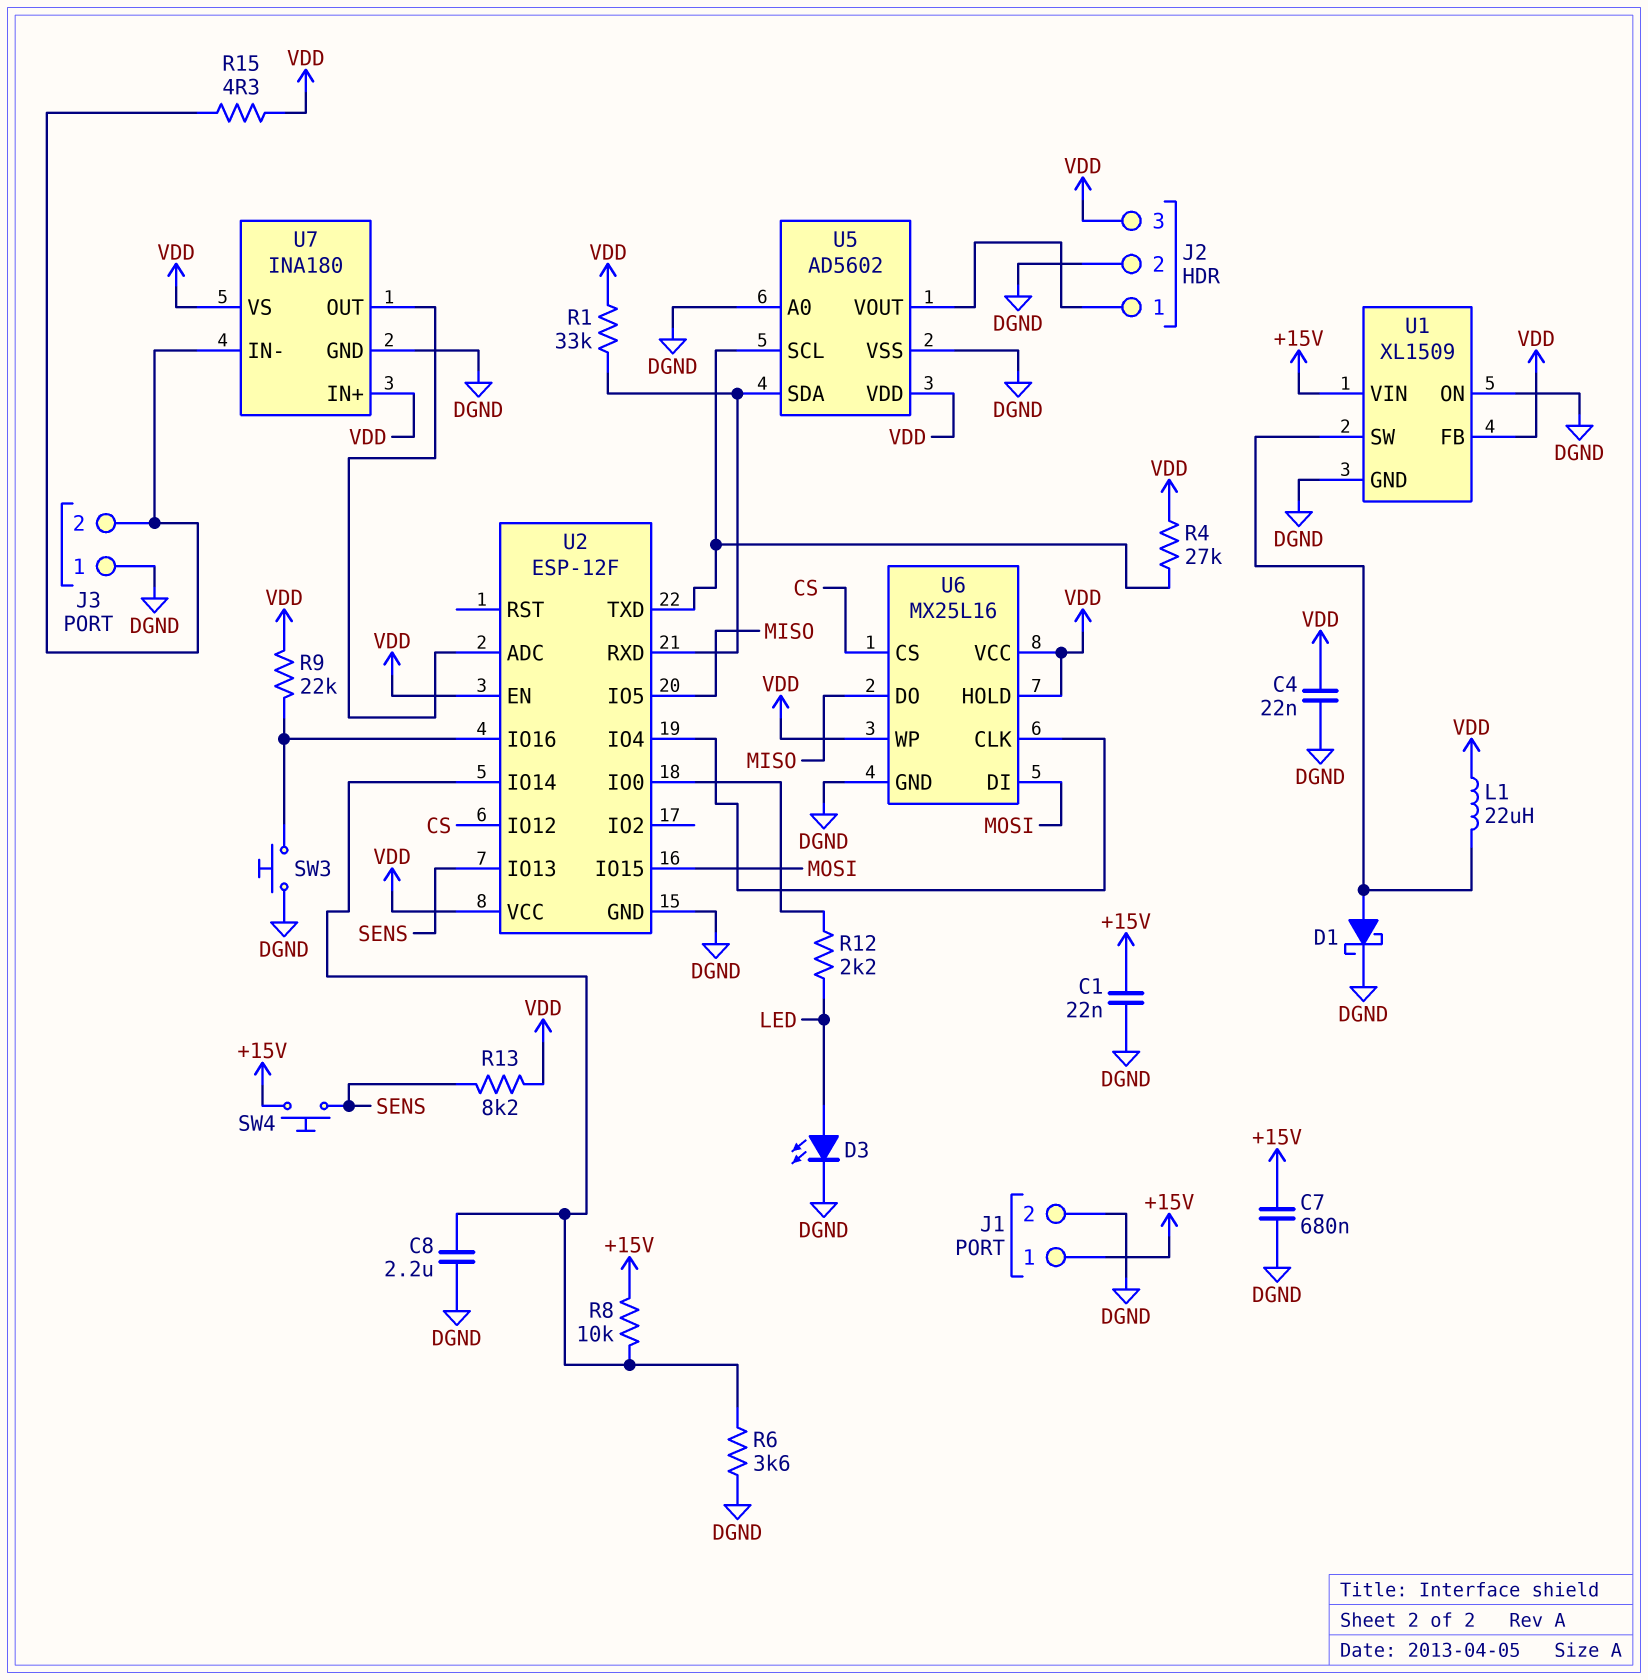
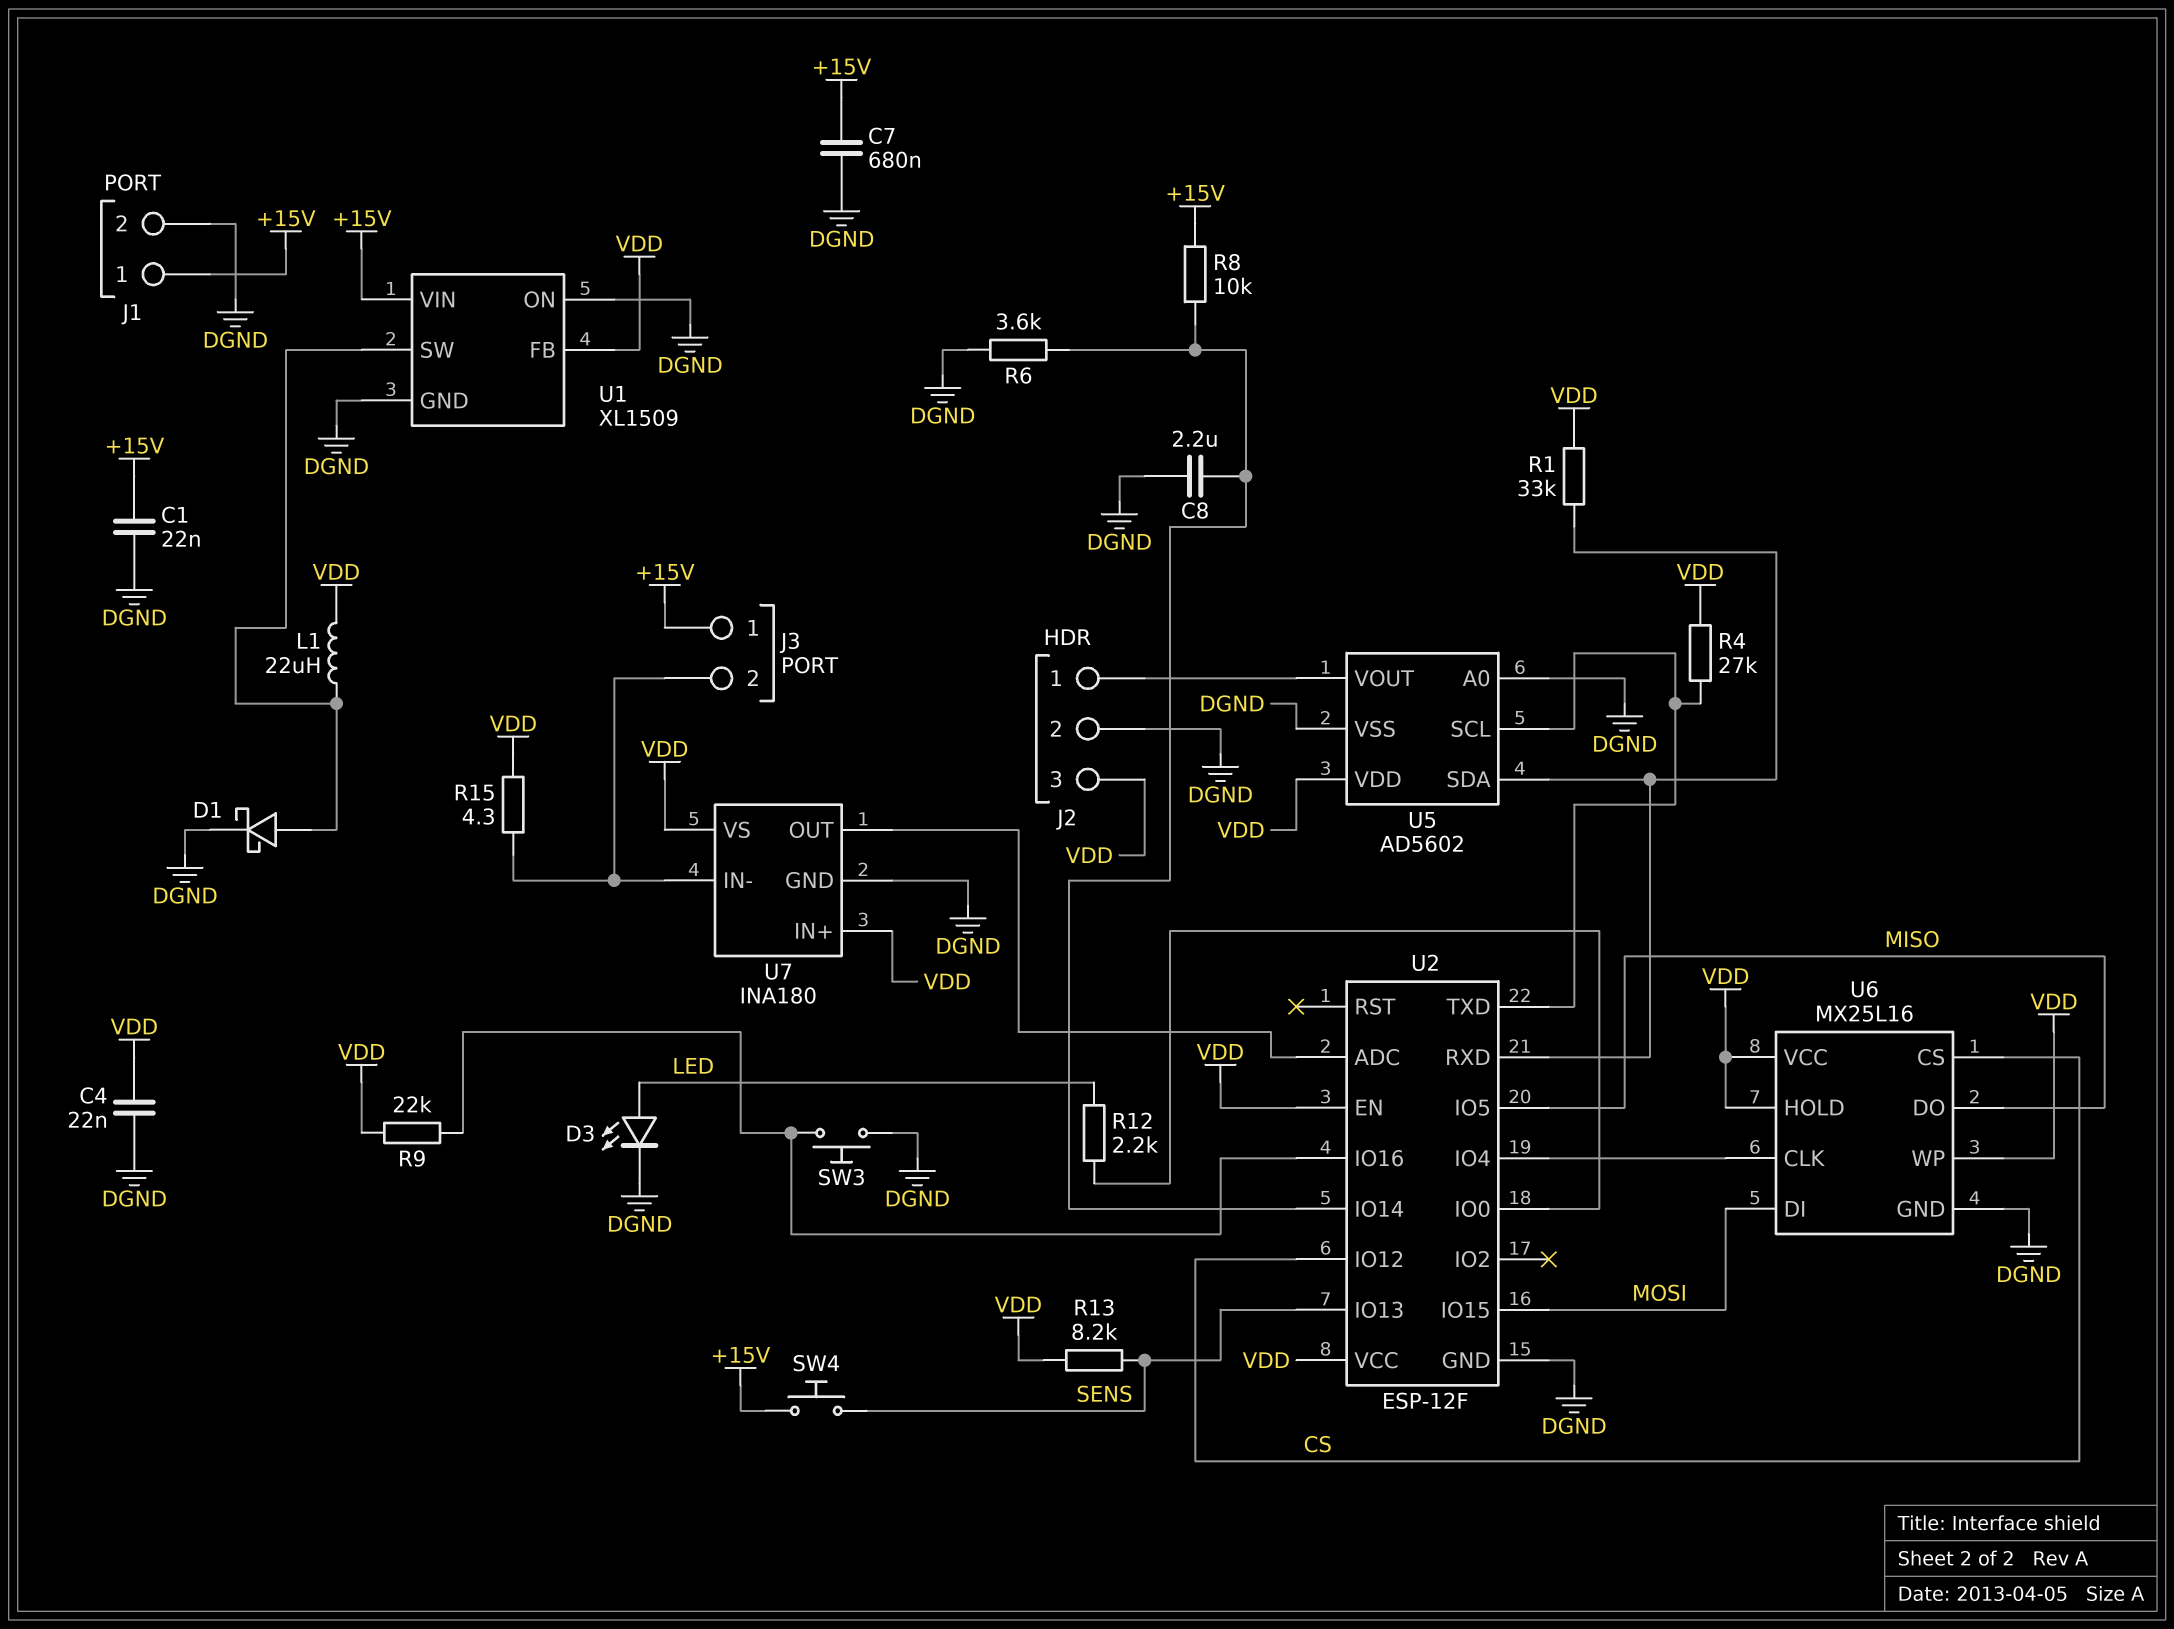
J3 pin 1: DGND -> +15V

